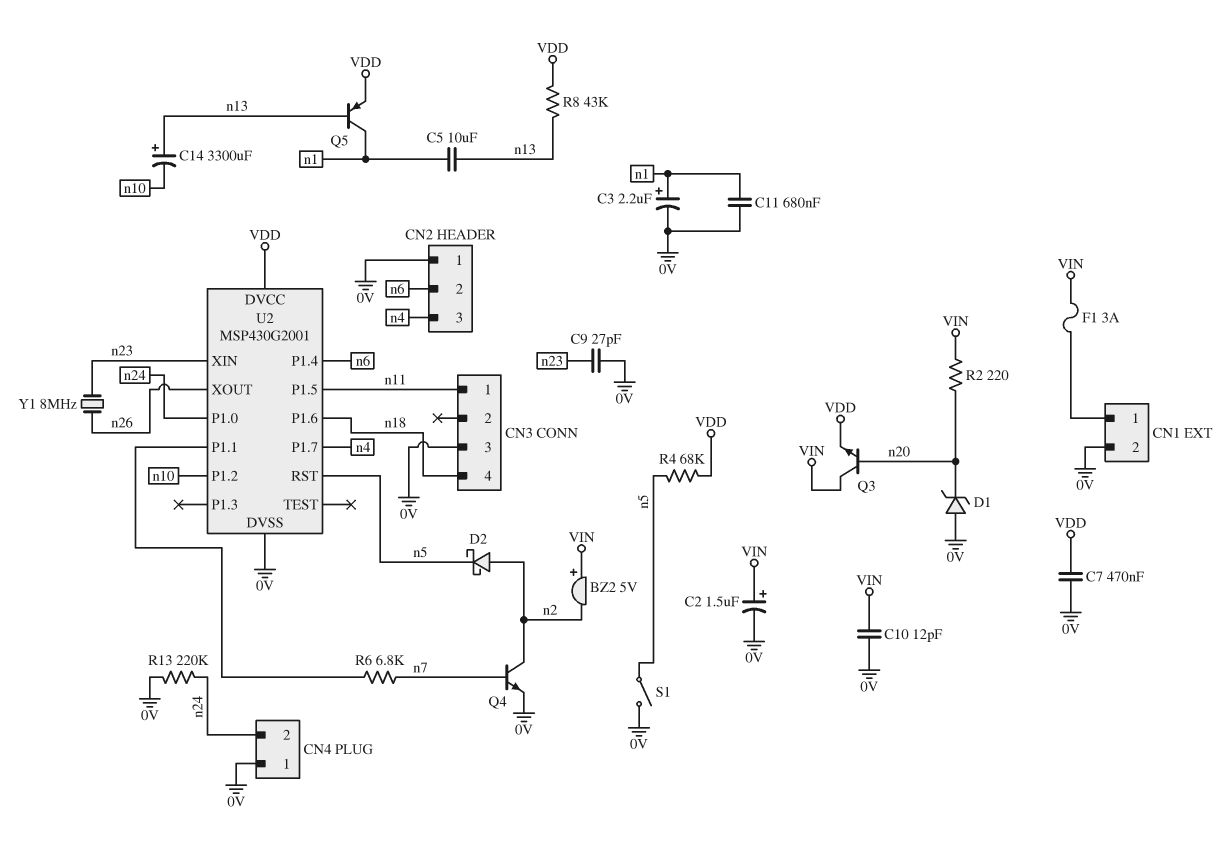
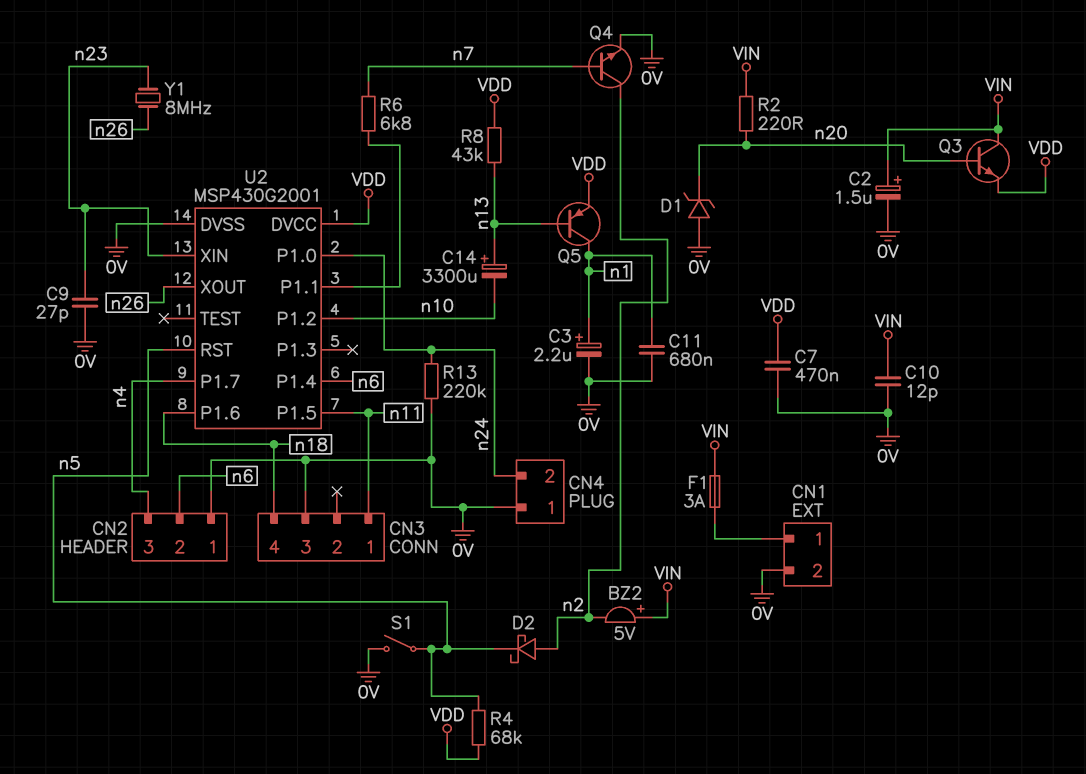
C5: 10uF (n1, n13) -> none

